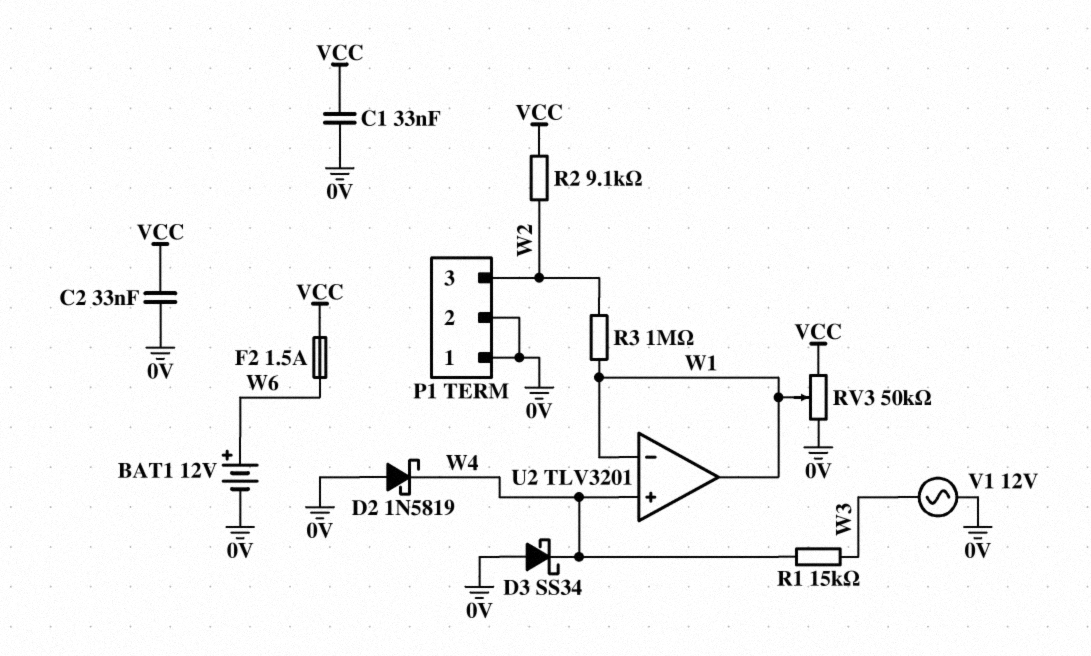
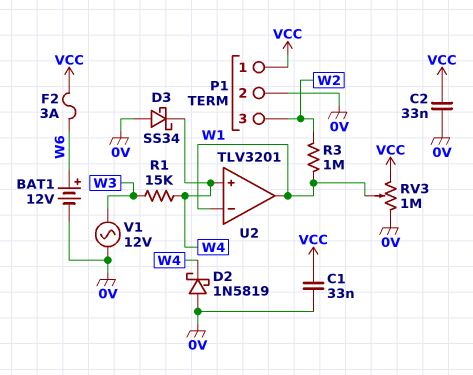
F2: 1.5A (VCC, W6) -> 3A (VCC, W6)
P1 pin 1: 0V -> VCC
R2: 9.1k (VCC, W2) -> none
RV3: 50k (0V, VCC, wiper W1) -> 1M (0V, VCC, wiper W1)

